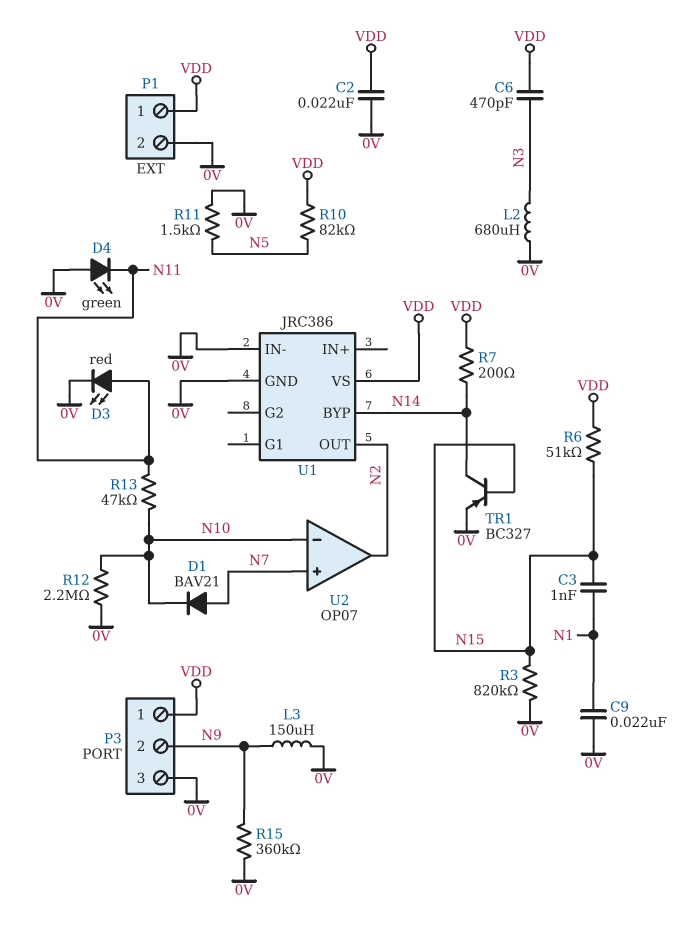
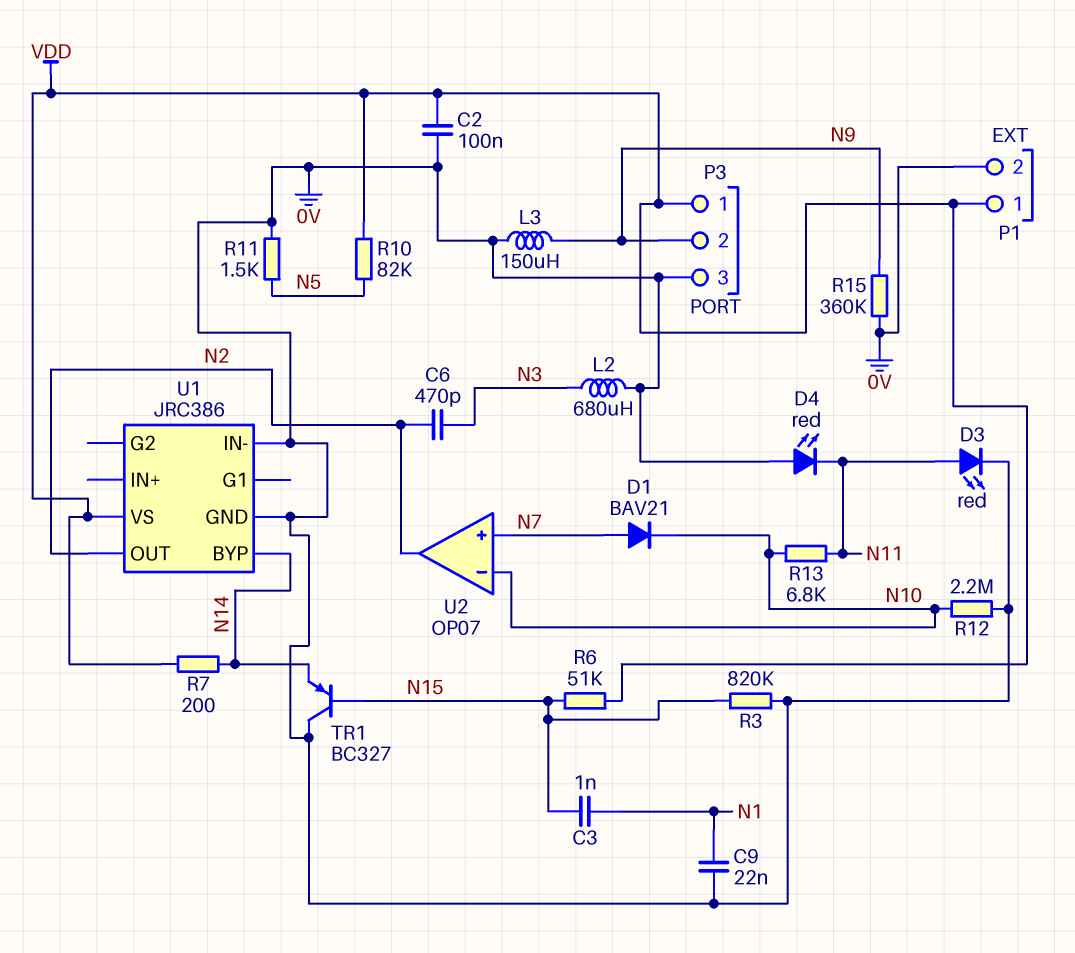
C2: 22nF (0V, VDD) -> 100nF (0V, VDD)
C6: 470pF (N3, VDD) -> 470pF (N2, N3)
D4: LED green (A 0V, K N11) -> LED red (A 0V, K N11)
R13: 47k (N10, N11) -> 6.8k (N10, N11)
TR1: PNP BC327 (B N15, C N14, E 0V) -> PNP BC327 (B N15, C 0V, E N14)

